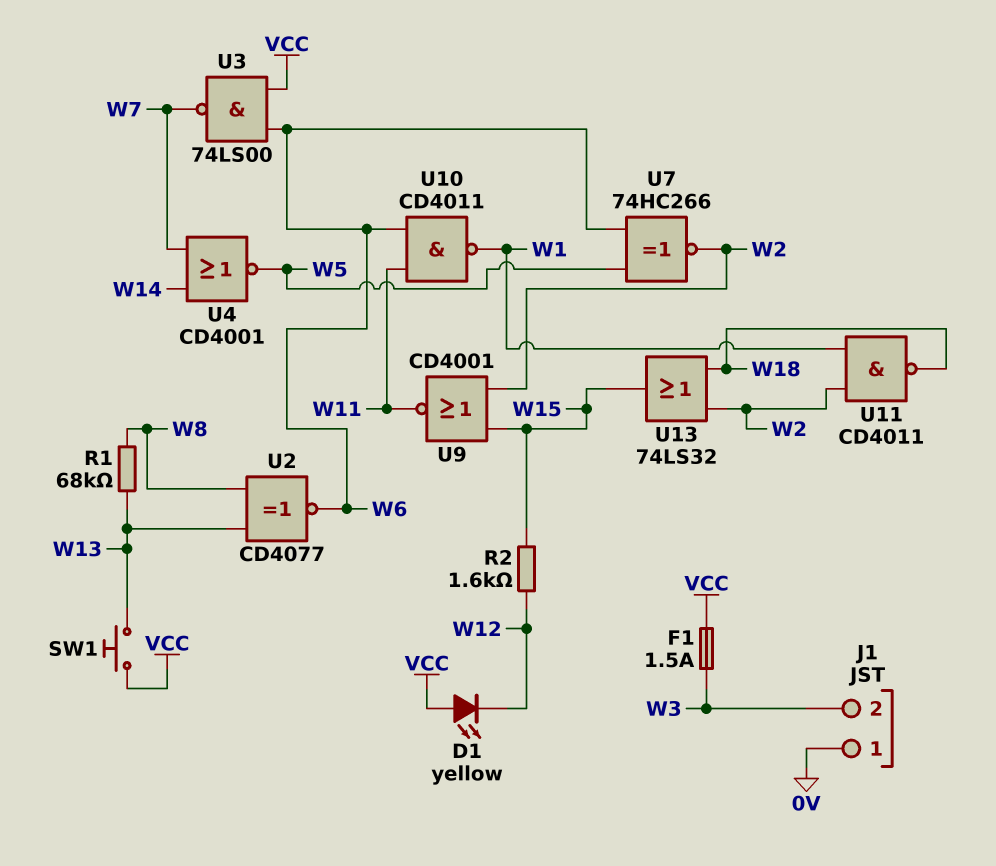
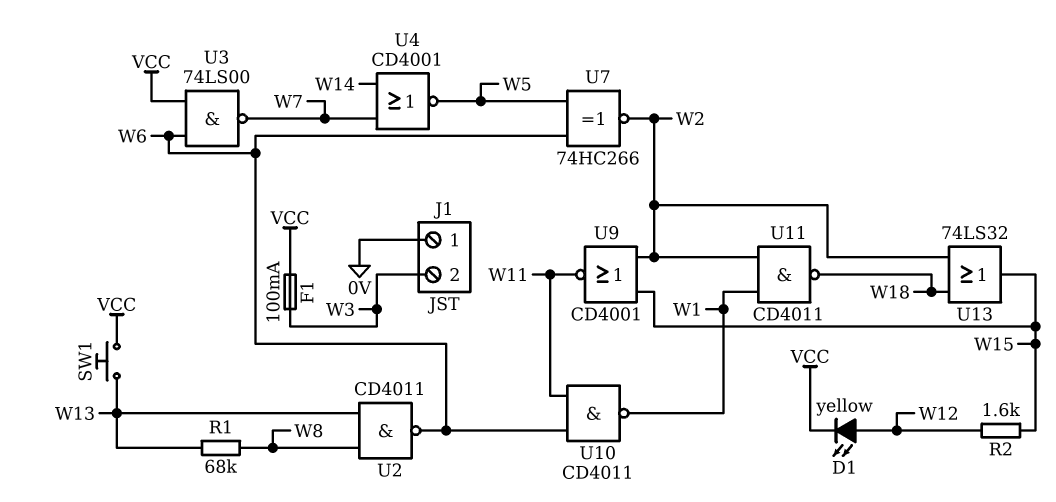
D1: LED yellow (A VCC, K W12) -> LED yellow (A W12, K VCC)
F1: 1.5A (VCC, W3) -> 100mA (VCC, W3)
U2: XNOR CD4077 (in W8, in W13, out W6) -> NAND CD4011 (in W8, in W13, out W6)

